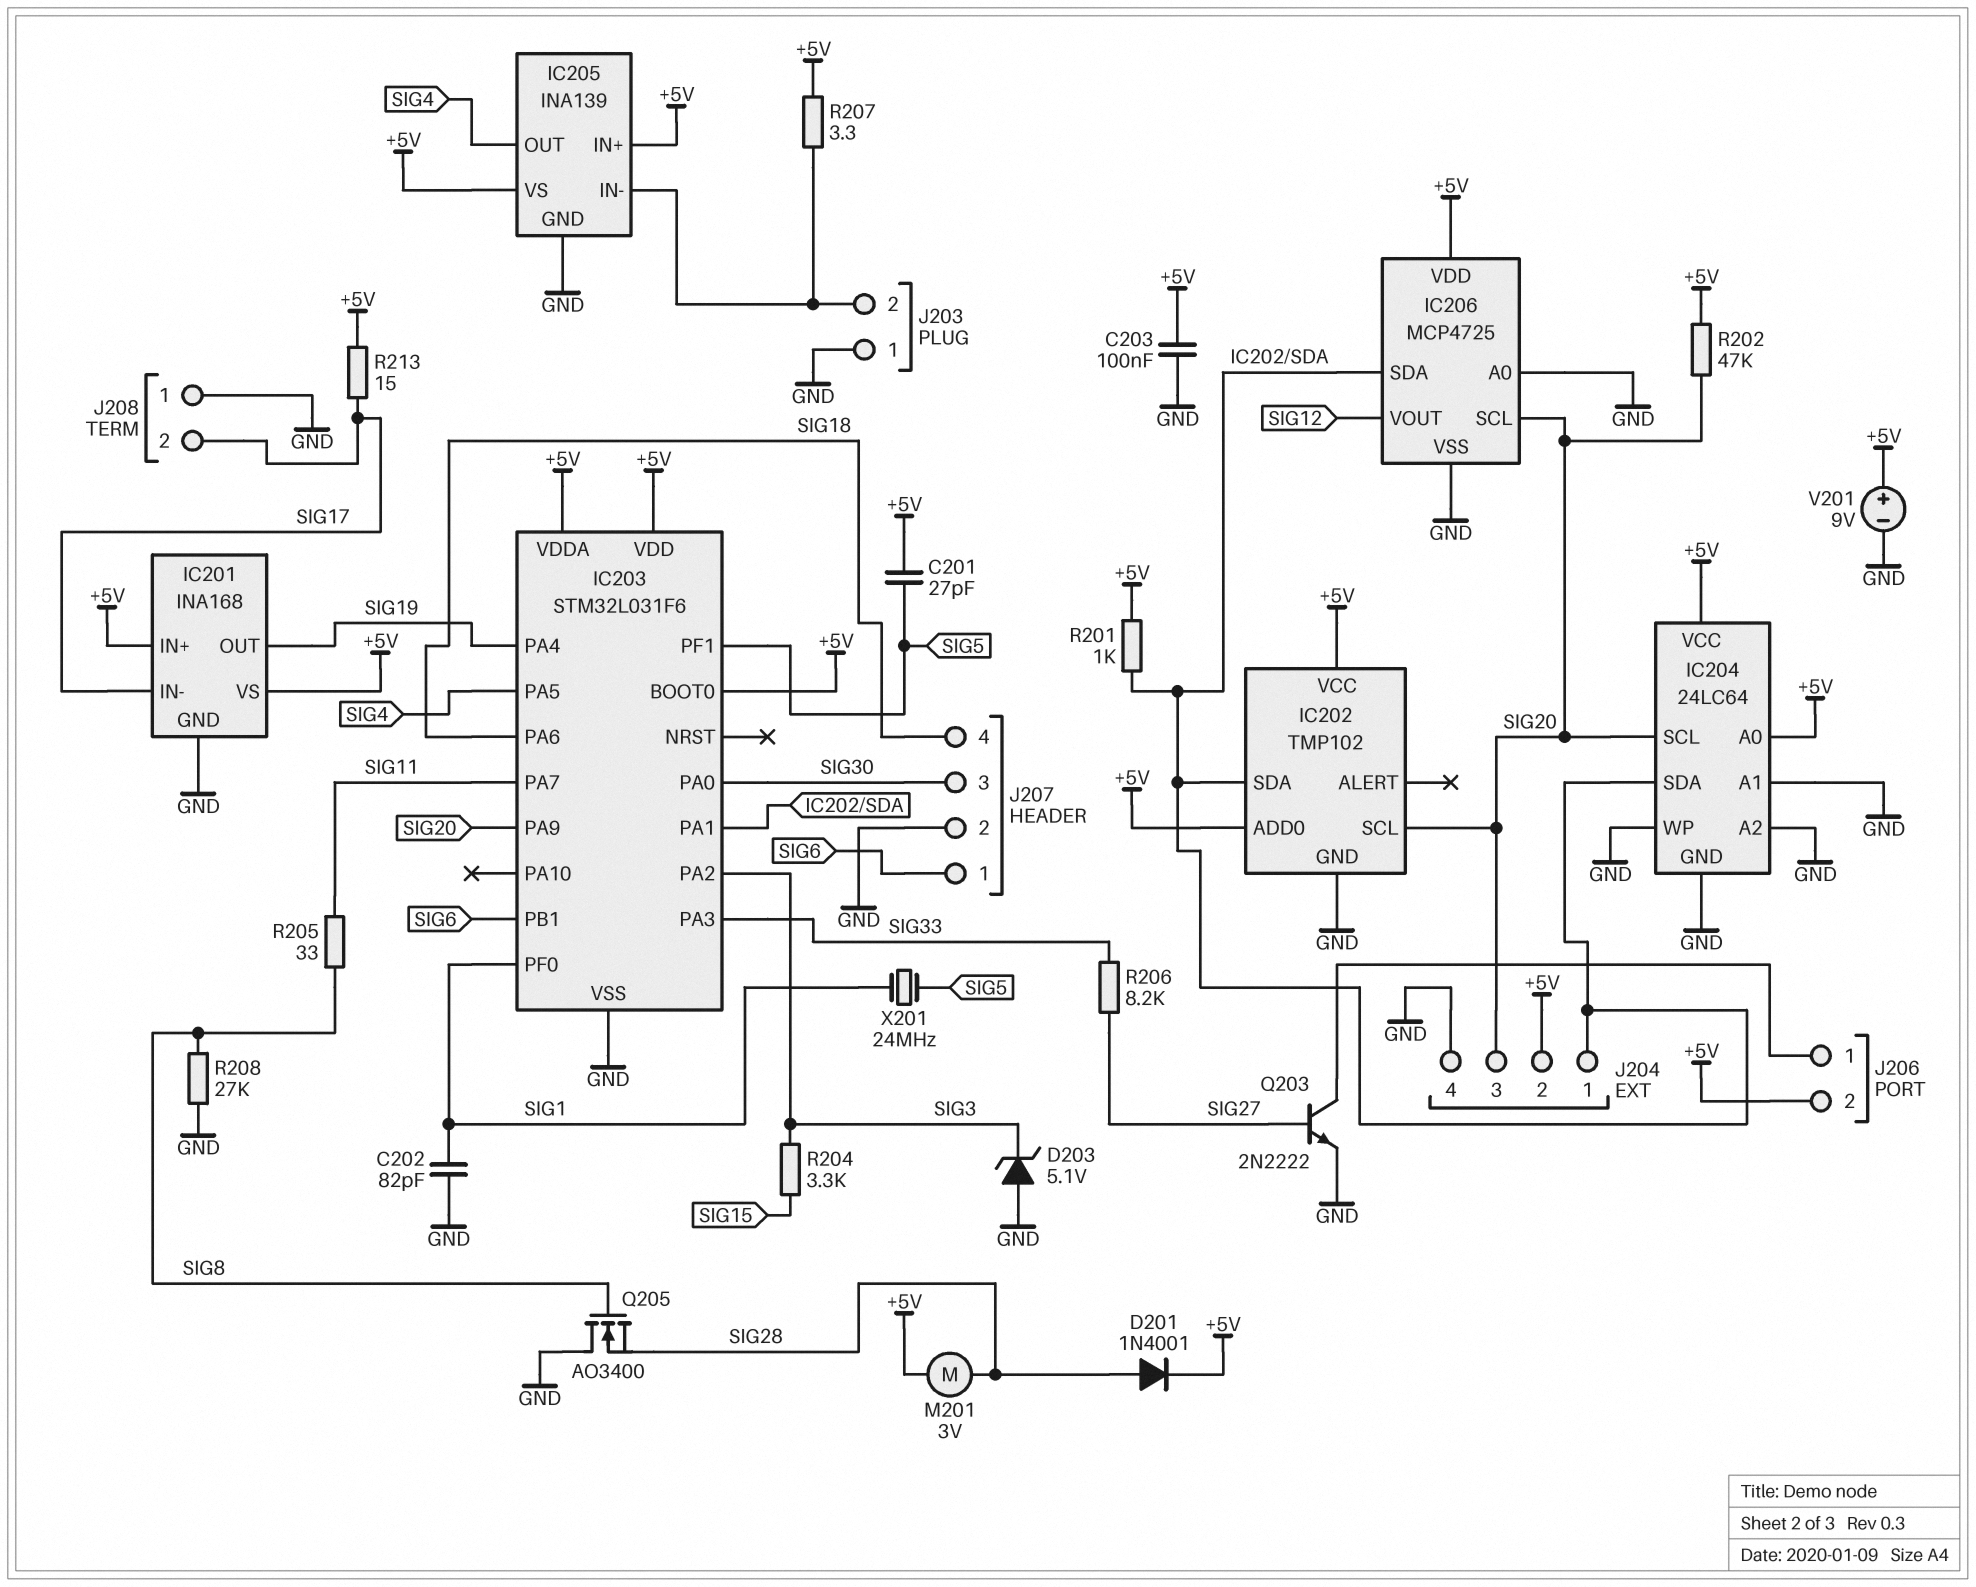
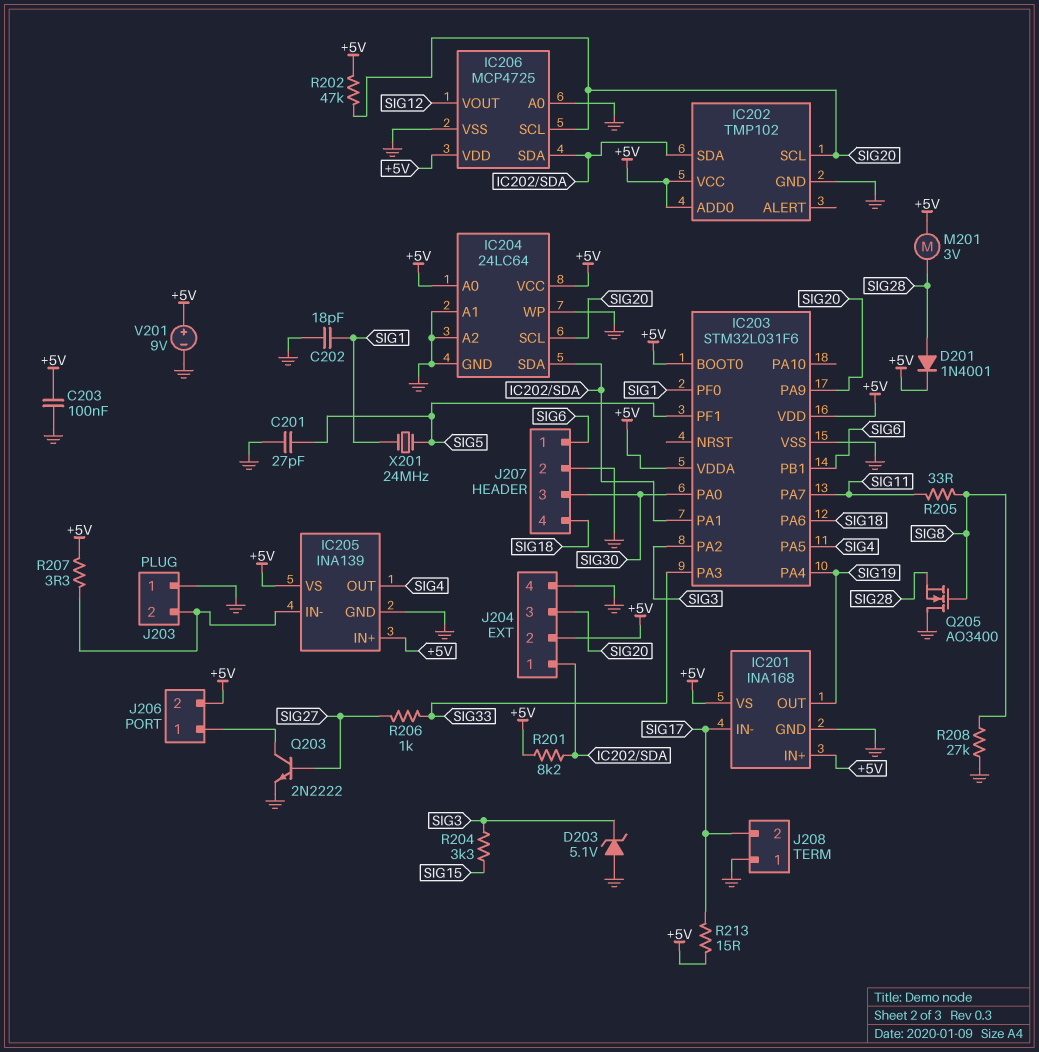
C201: 27pF (+5V, SIG5) -> 27pF (GND, SIG5)
C202: 82pF (GND, SIG1) -> 18pF (GND, SIG1)
R201: 1k (+5V, IC202/SDA) -> 8.2k (+5V, IC202/SDA)
R206: 8.2k (SIG27, SIG33) -> 1k (SIG27, SIG33)

